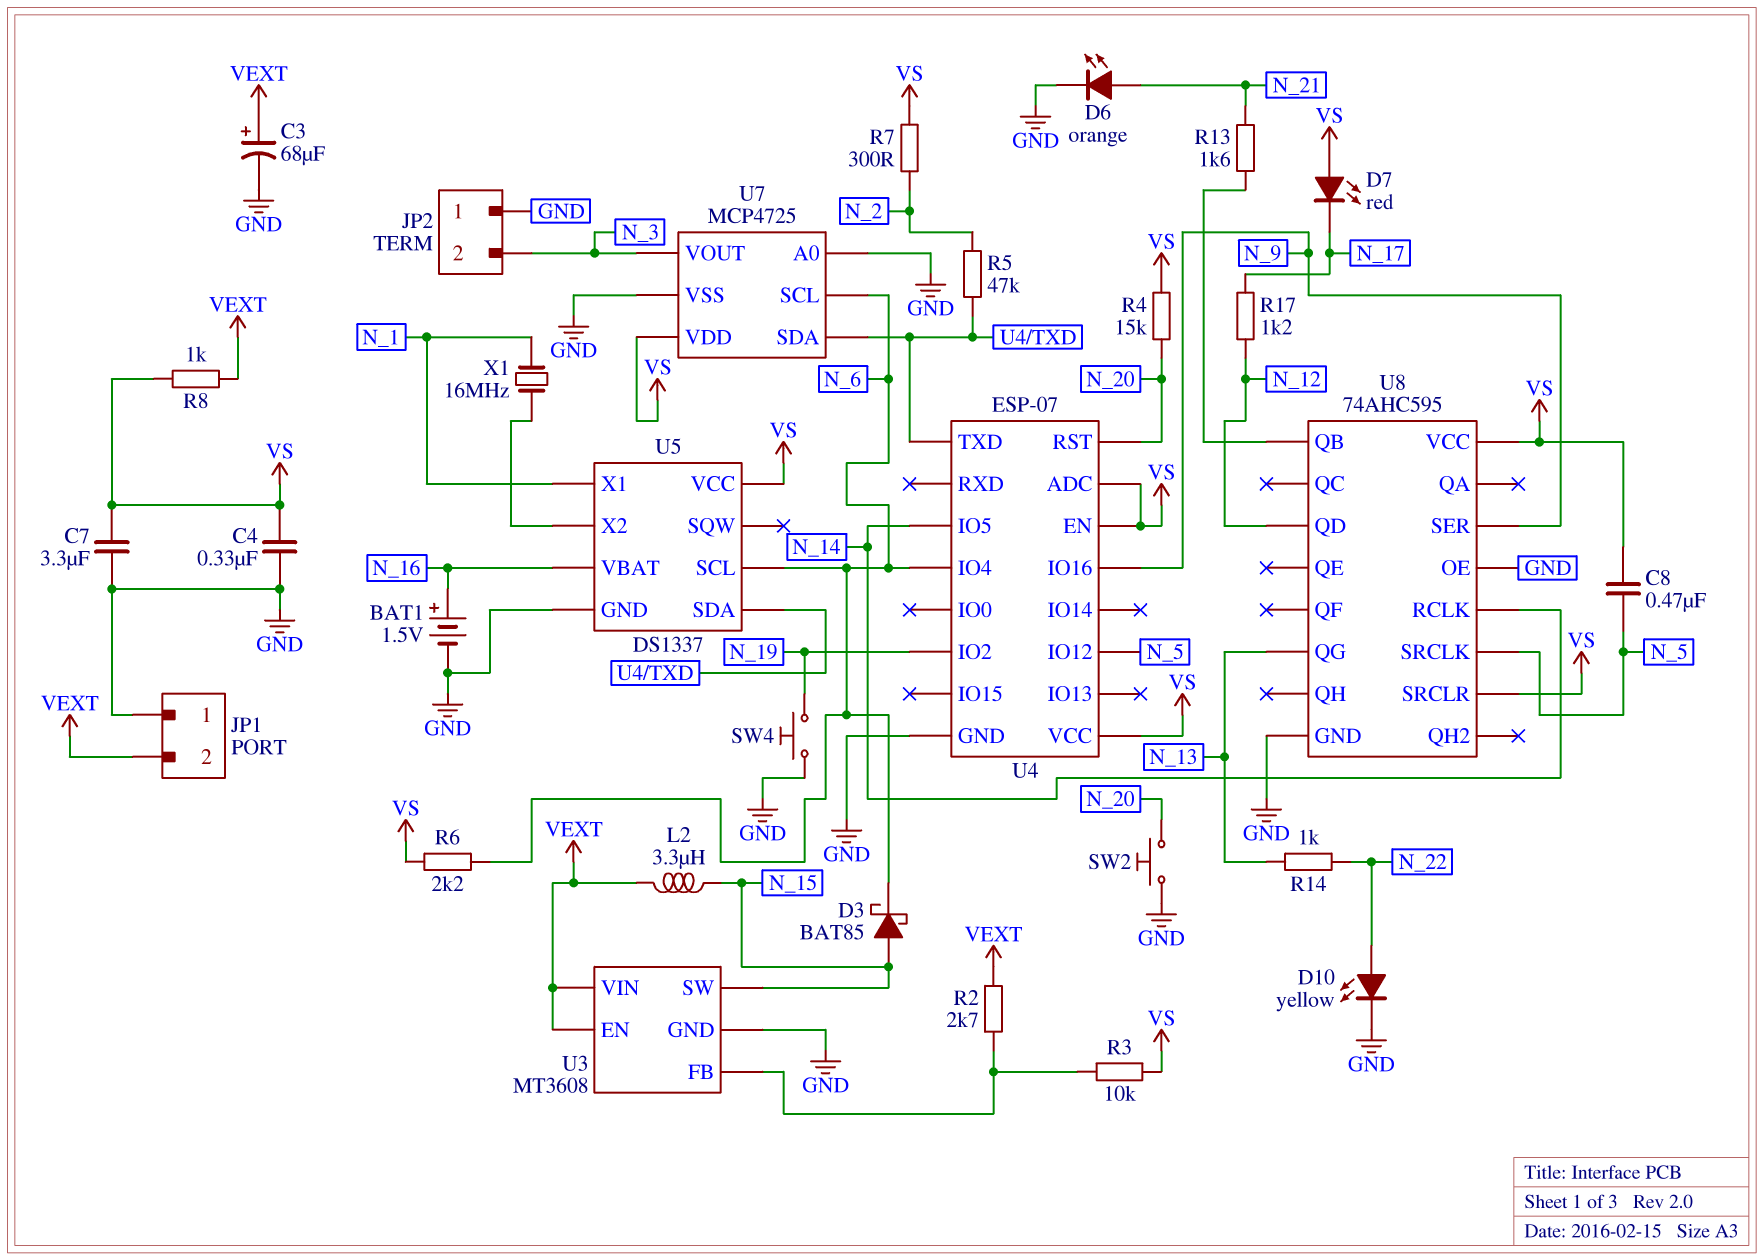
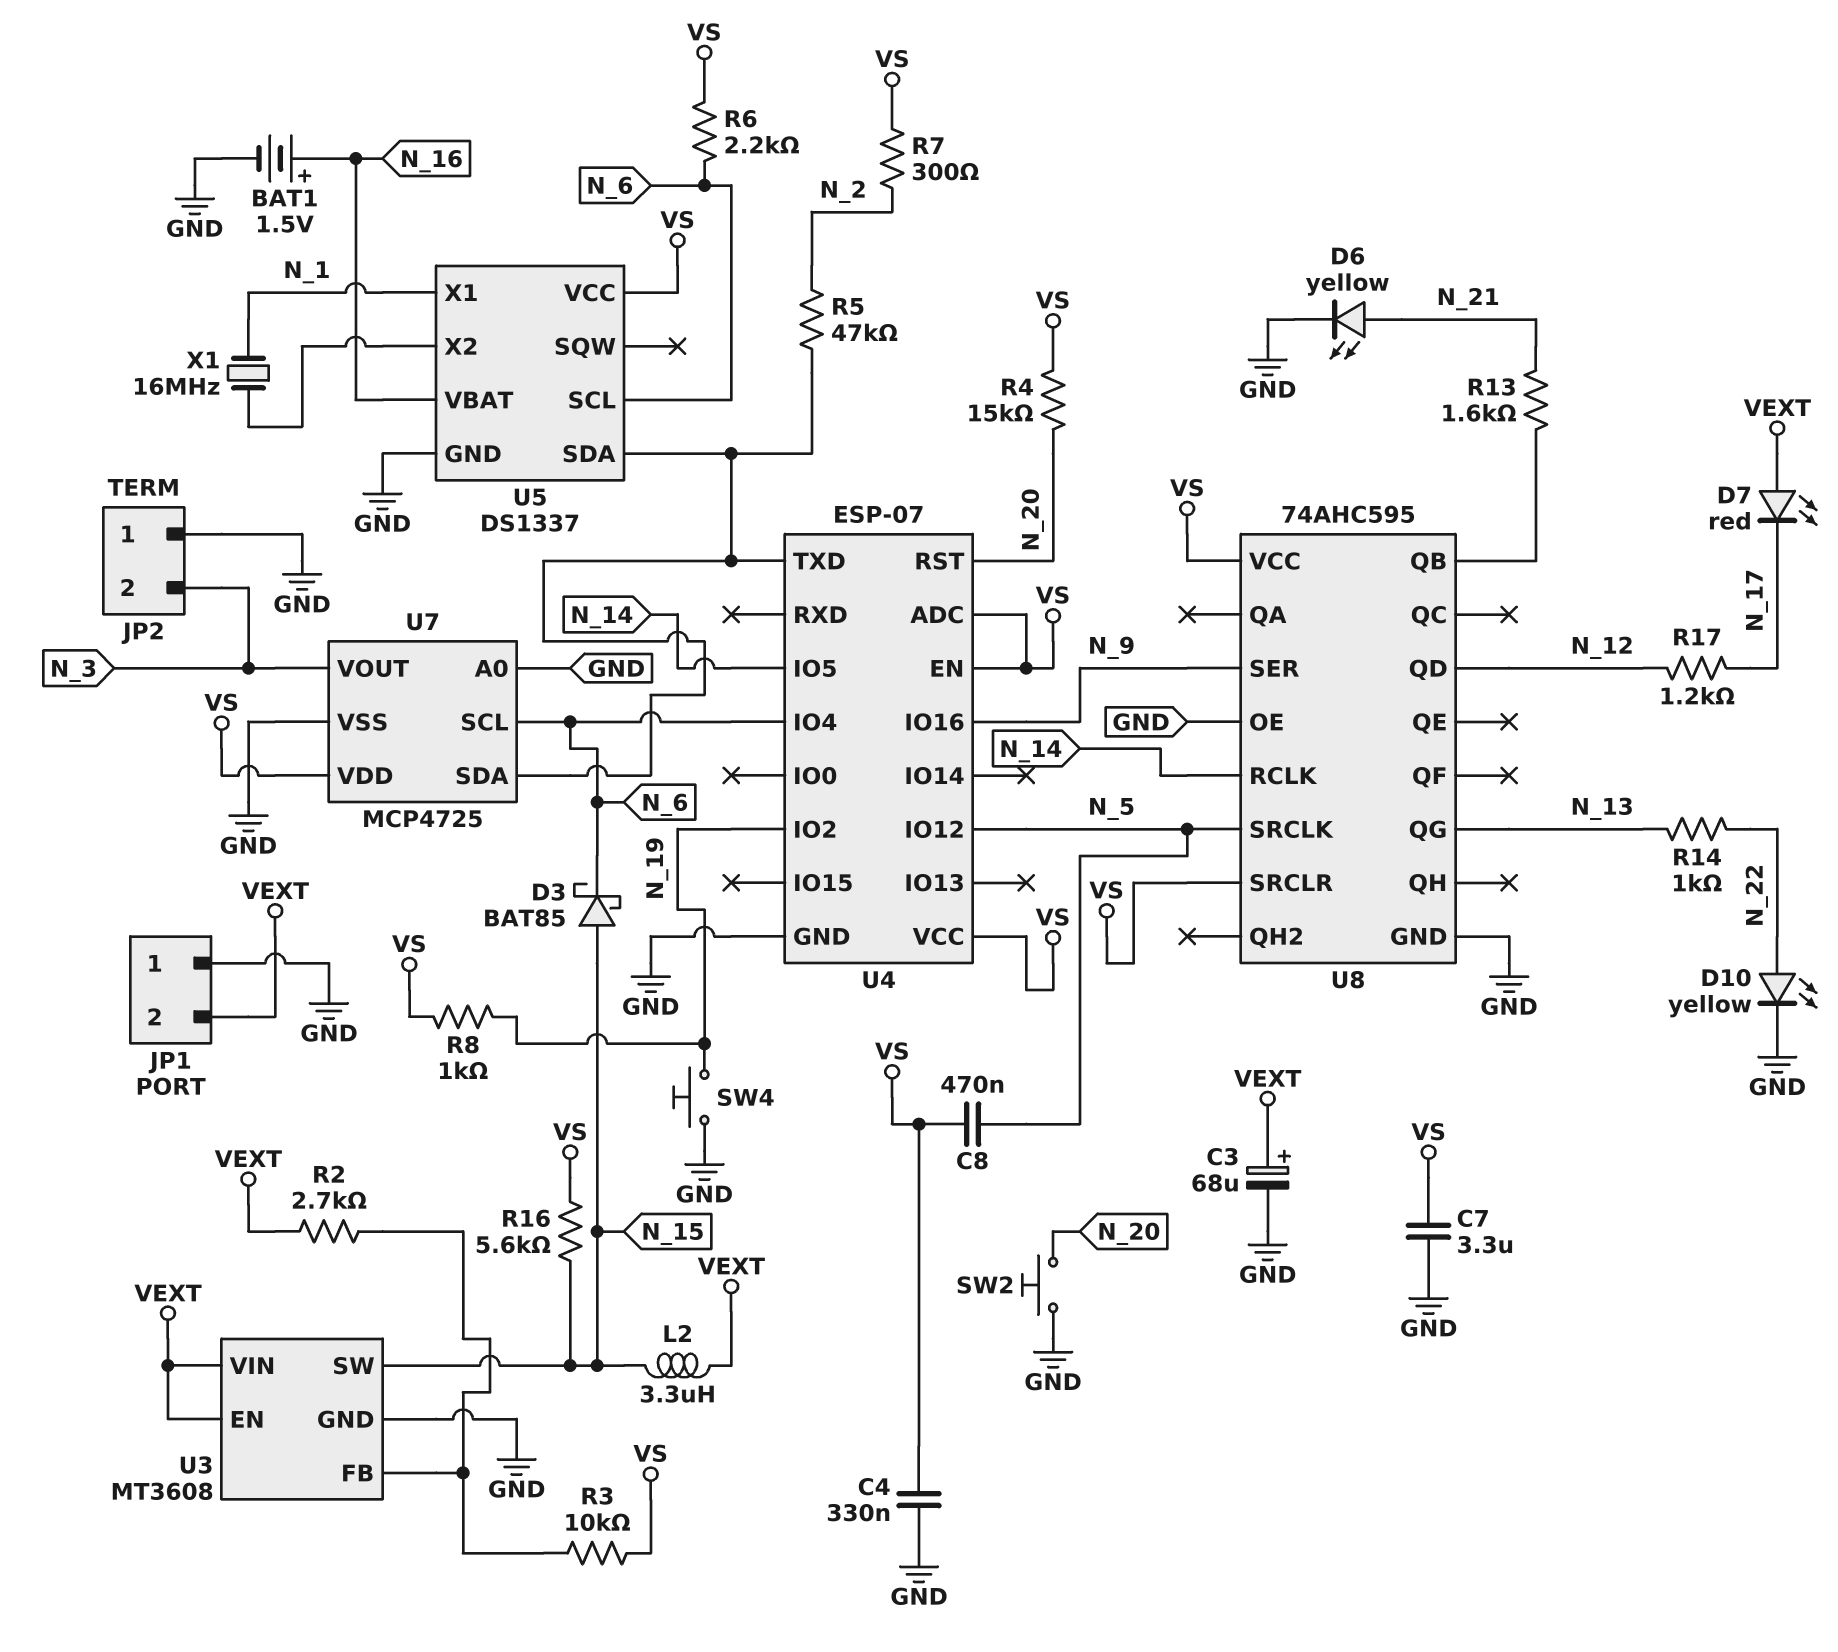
D6: LED orange (A N_21, K GND) -> LED yellow (A N_21, K GND)
D7: LED red (A VS, K N_17) -> LED red (A VEXT, K N_17)
R8: 1k (VEXT, VS) -> 1k (N_19, VS)
R16: none -> 5.6k (N_15, VS)

